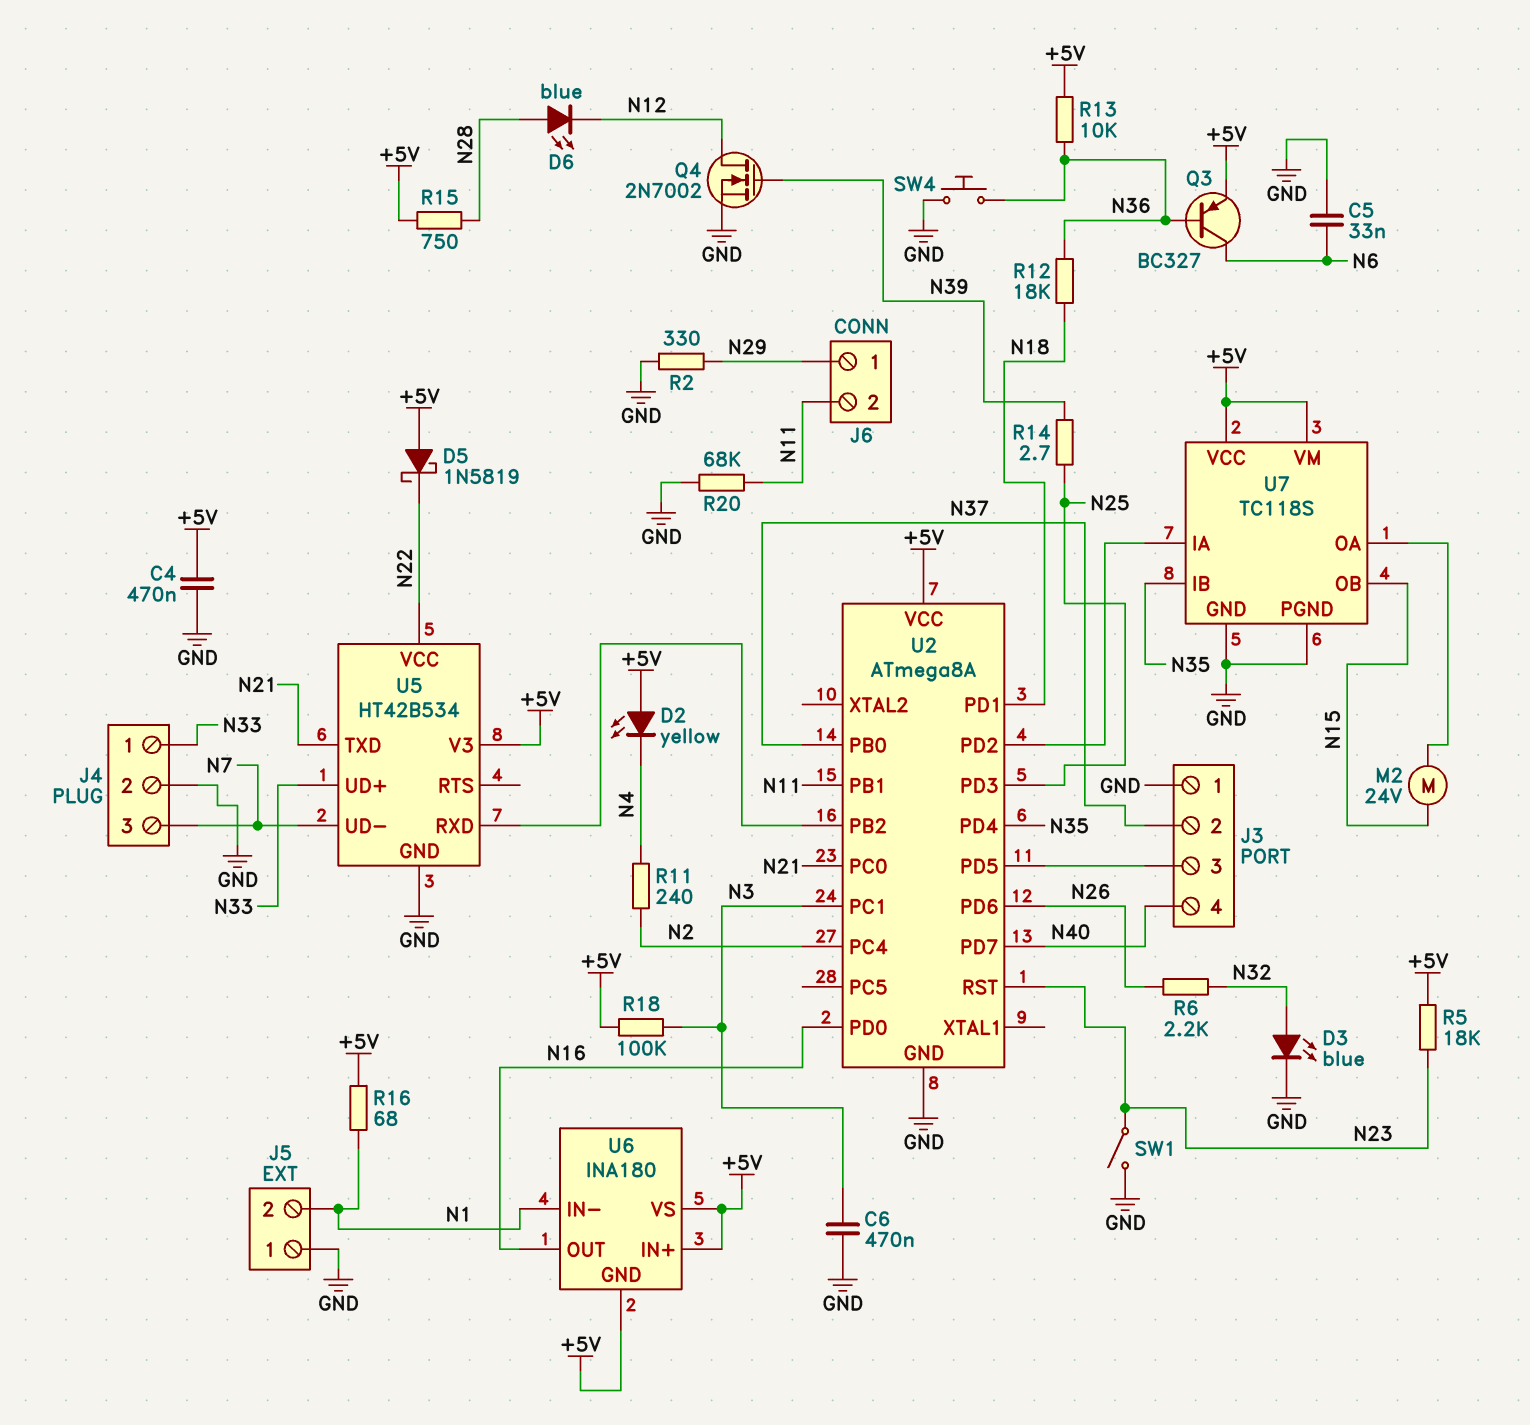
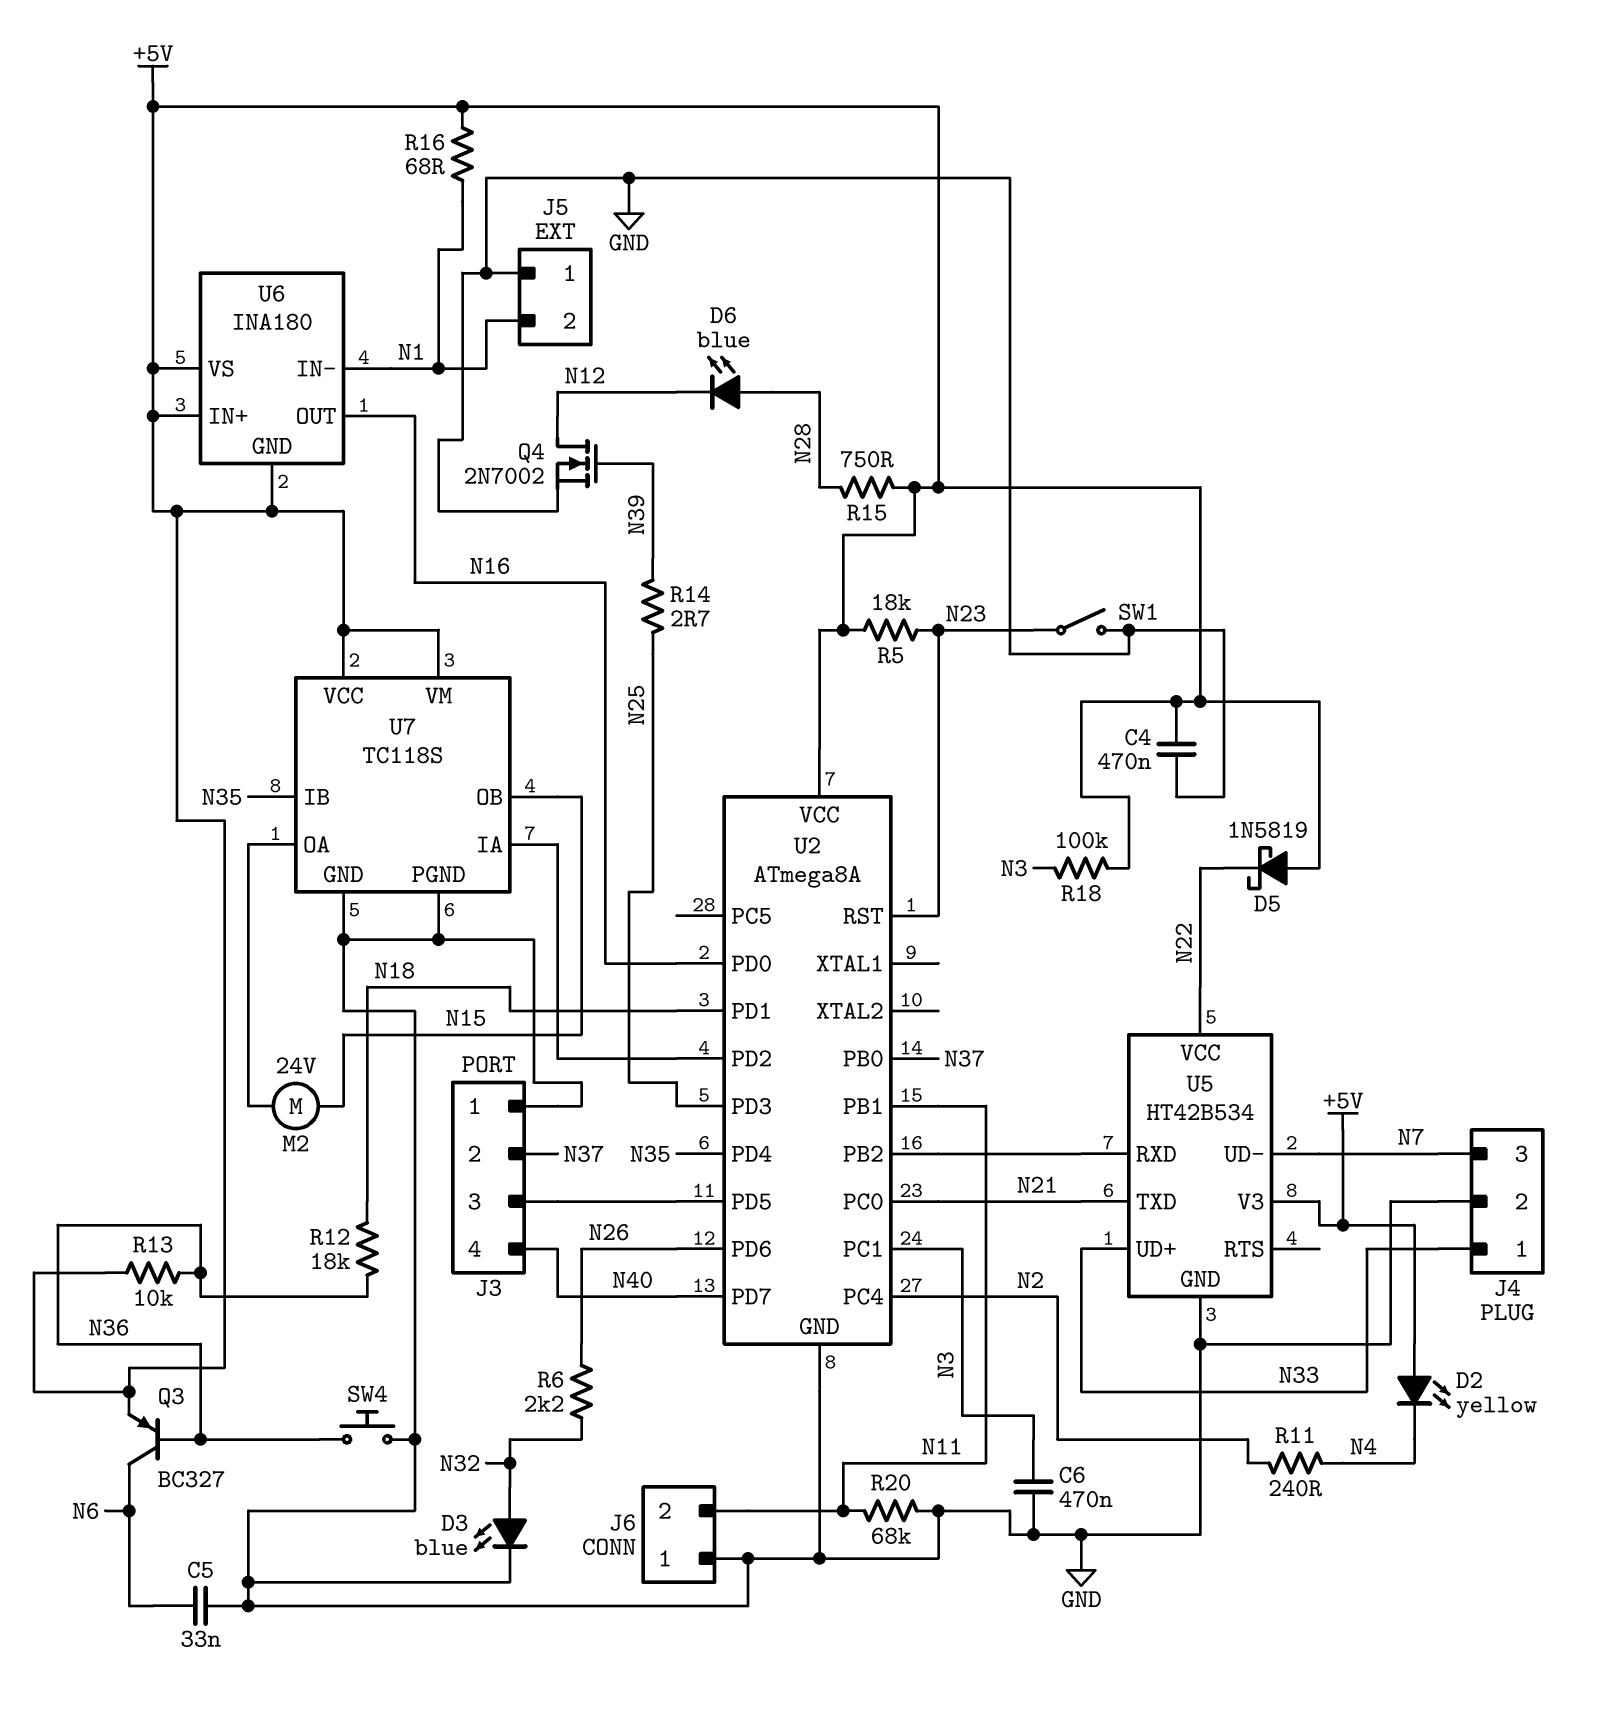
J6 pin 1: N29 -> GND
R2: 330 (GND, N29) -> none

